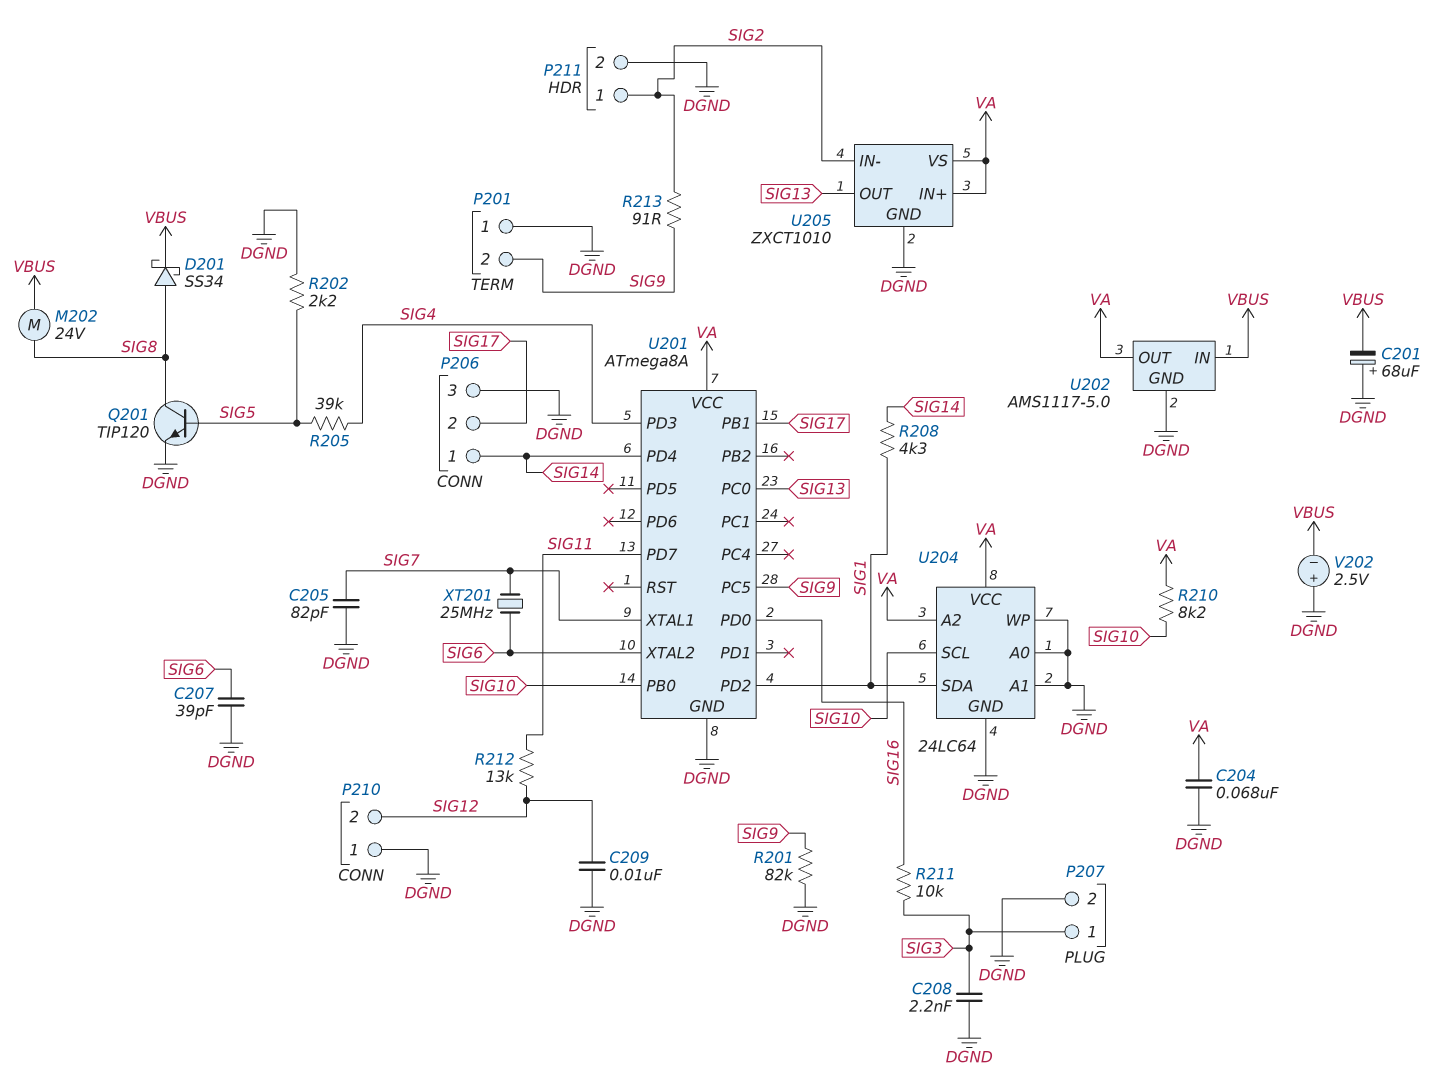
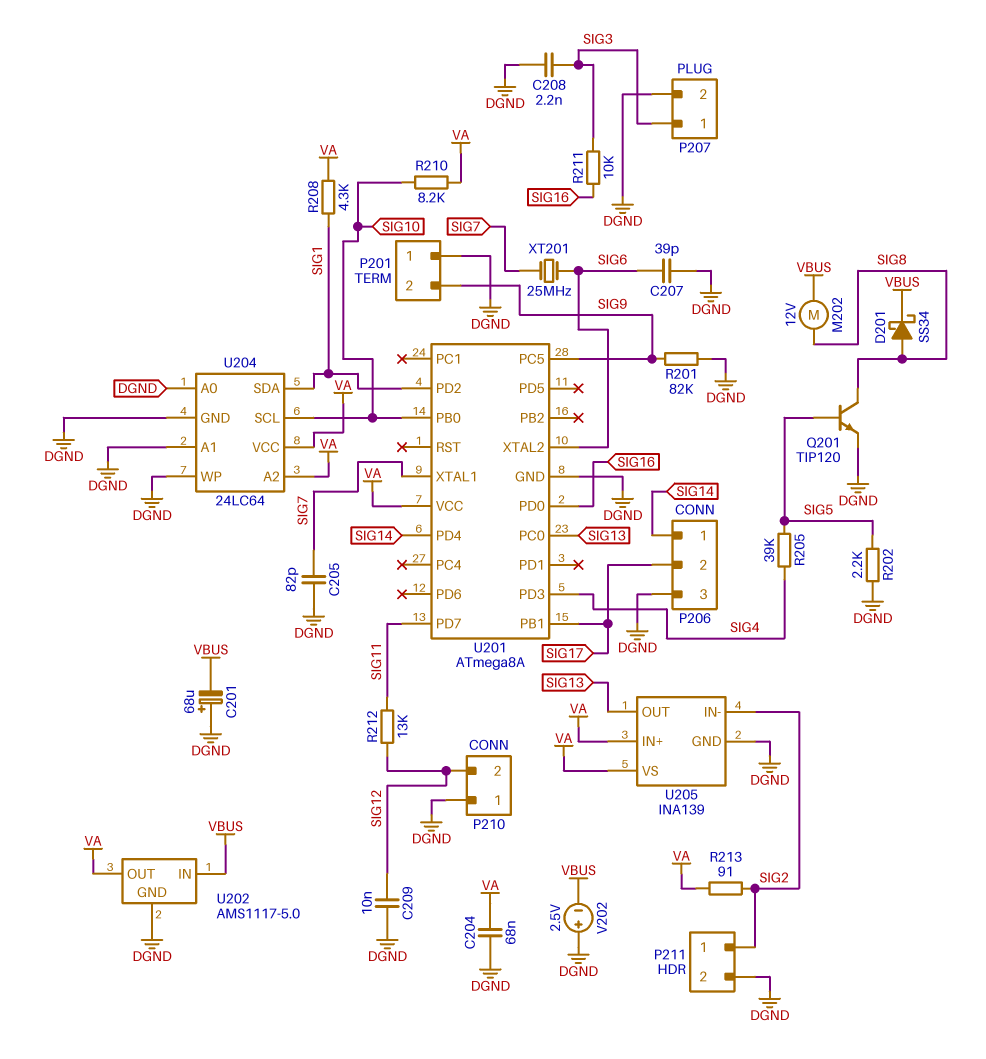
M202: motor 24V (SIG8, VBUS) -> motor 12V (SIG8, VBUS)
R208: 4.3k (SIG1, SIG14) -> 4.3k (SIG1, VA)
R213: 91 (SIG2, SIG9) -> 91 (SIG2, VA)
U205: ZXCT1010 -> INA139

